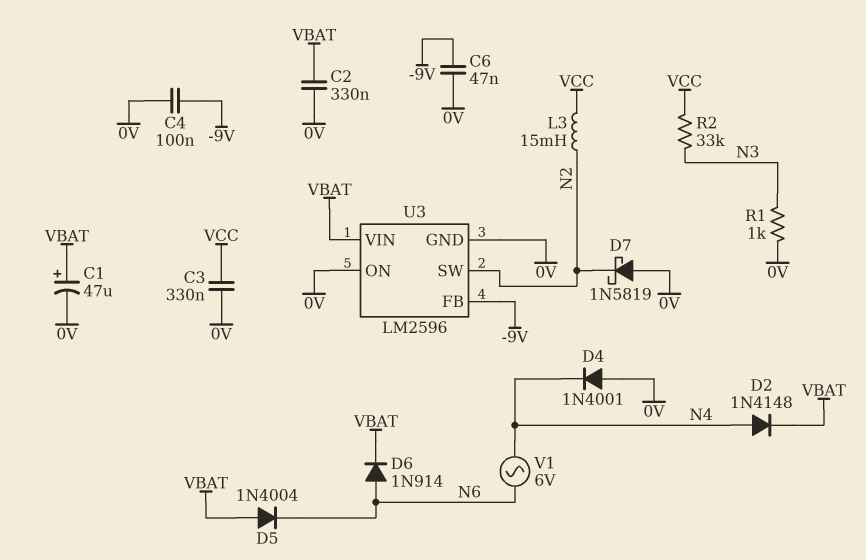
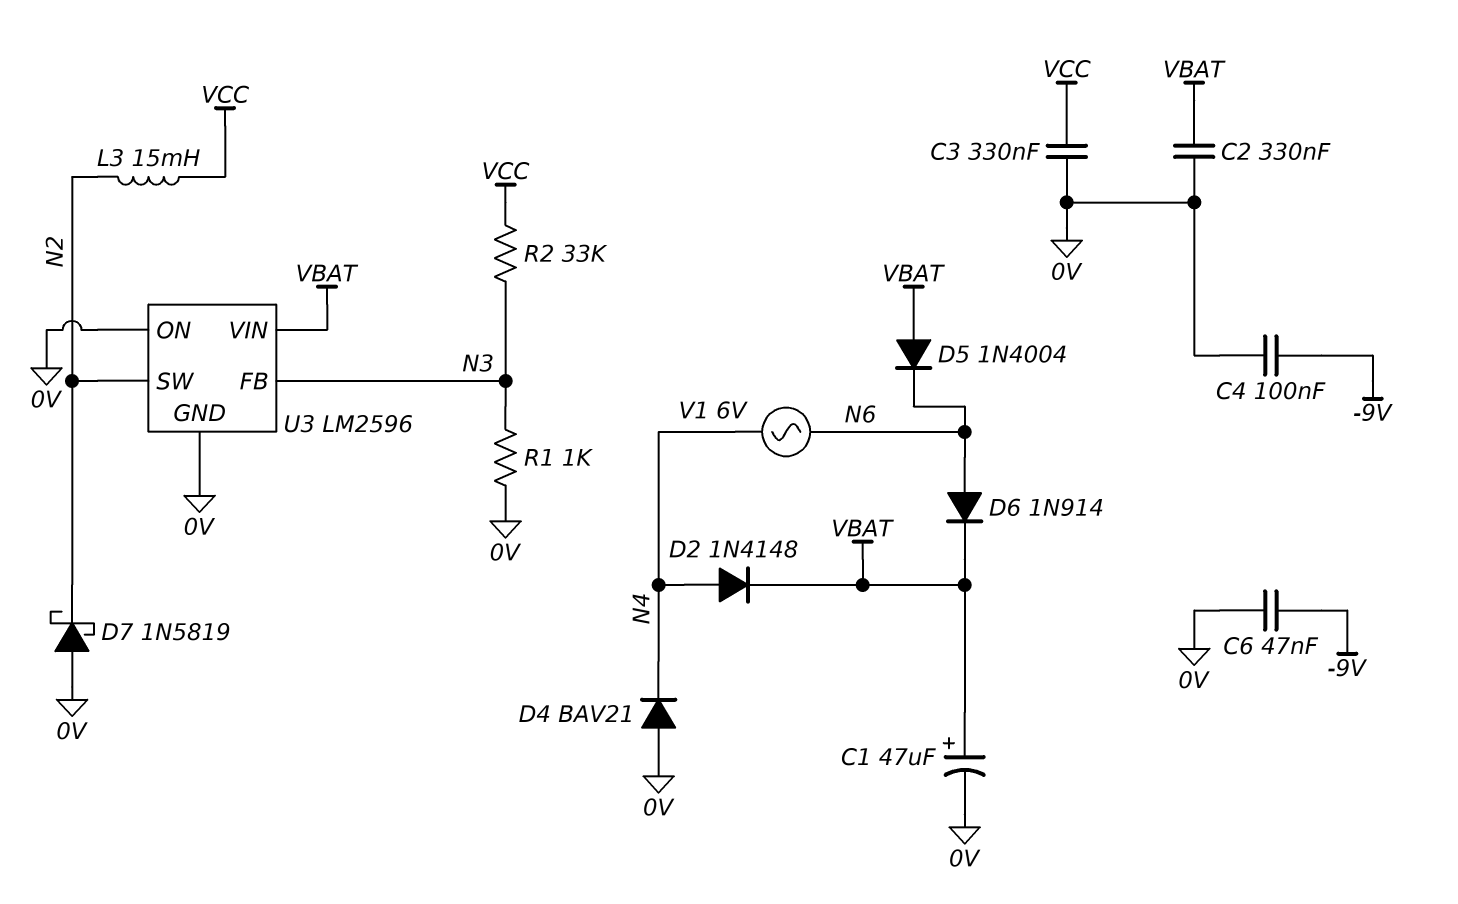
D4: diode 1N4001 (A 0V, K N4) -> diode BAV21 (A 0V, K N4)
U3 pin FB: -9V -> N3

